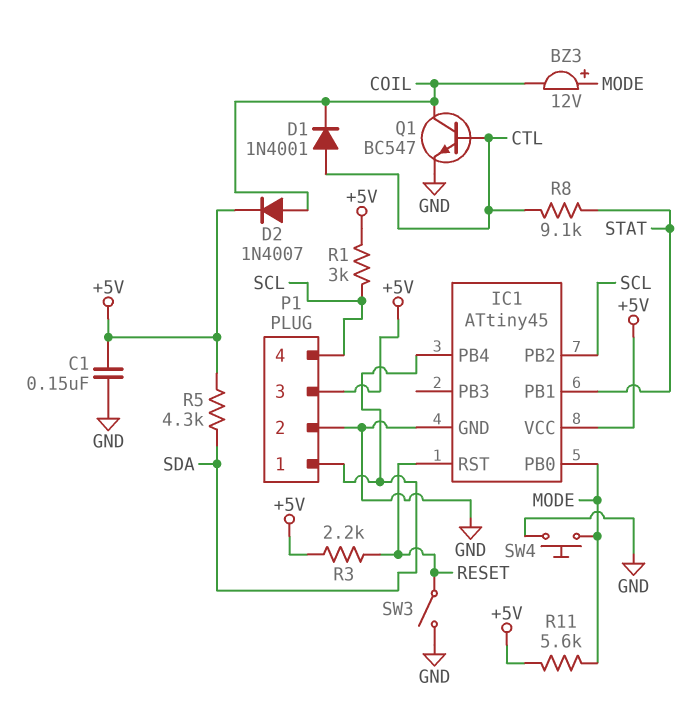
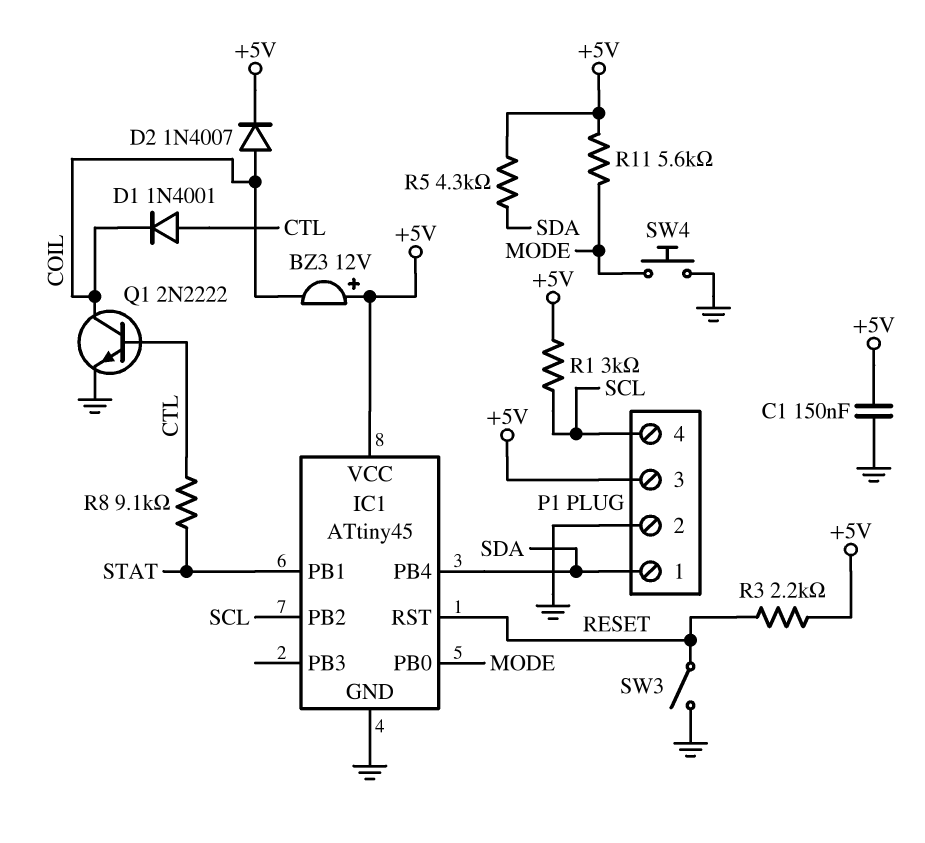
BZ3: buzzer 12V (plus MODE, minus COIL) -> buzzer 12V (plus +5V, minus COIL)
Q1: NPN BC547 (B CTL, C COIL, E GND) -> NPN 2N2222 (B CTL, C COIL, E GND)

